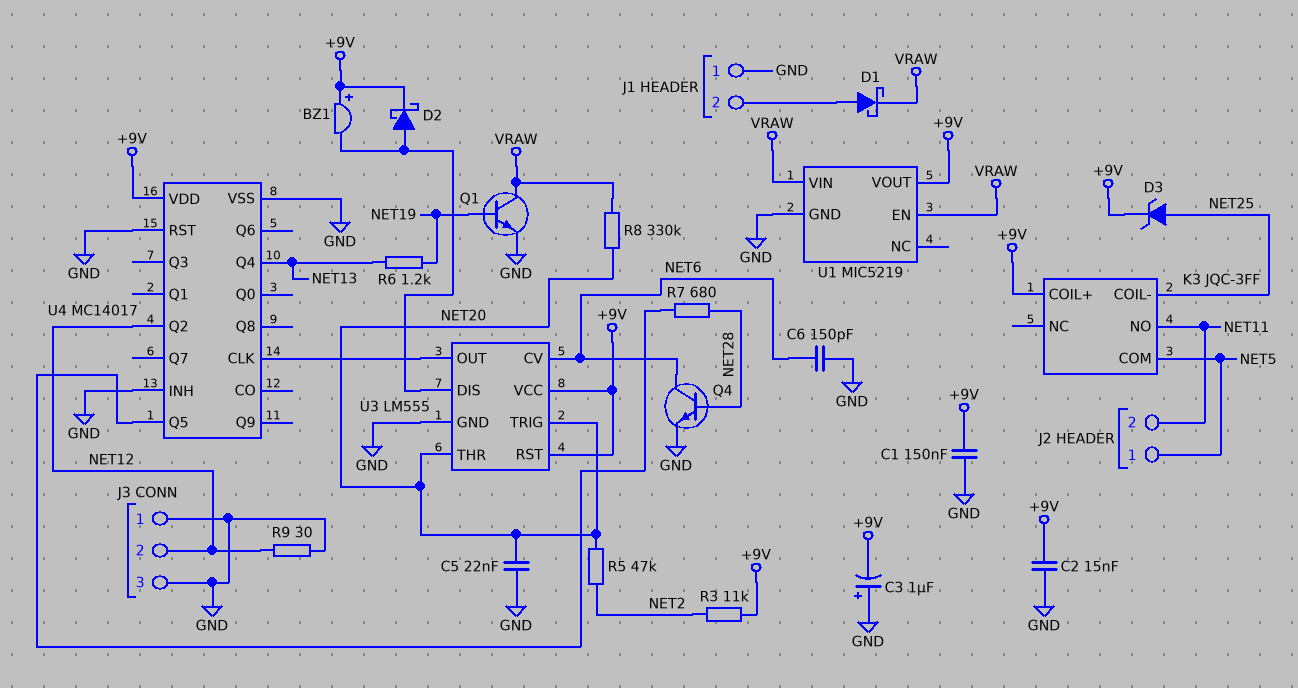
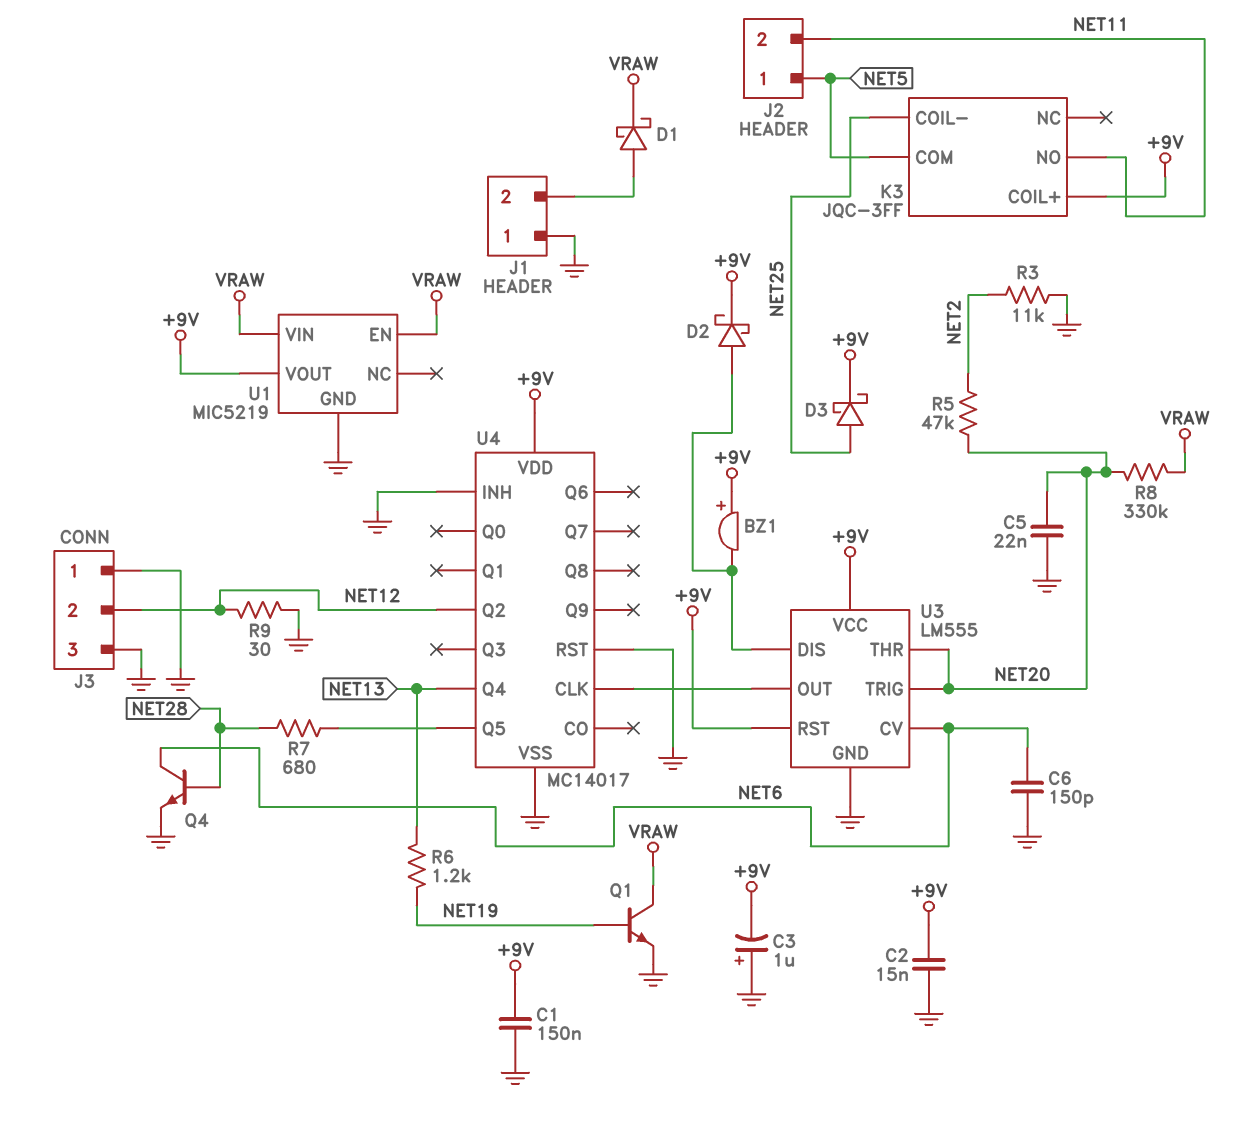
D3: zener (A NET25, K +9V) -> schottky (A NET25, K +9V)
R3: 11k (+9V, NET2) -> 11k (GND, NET2)

